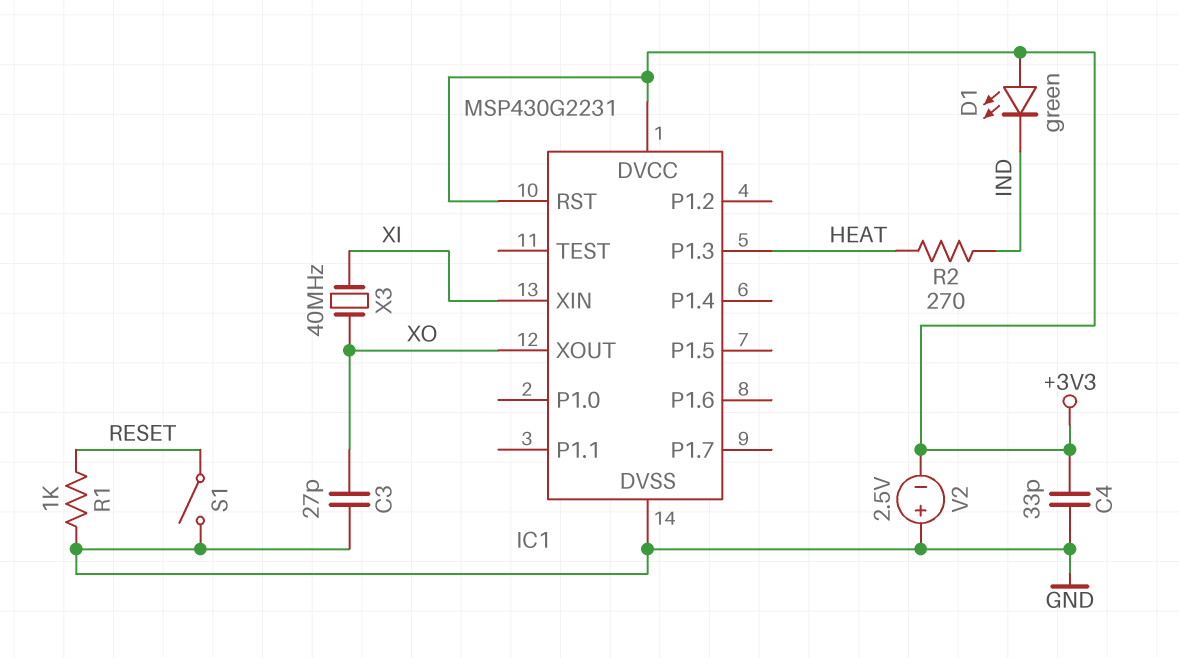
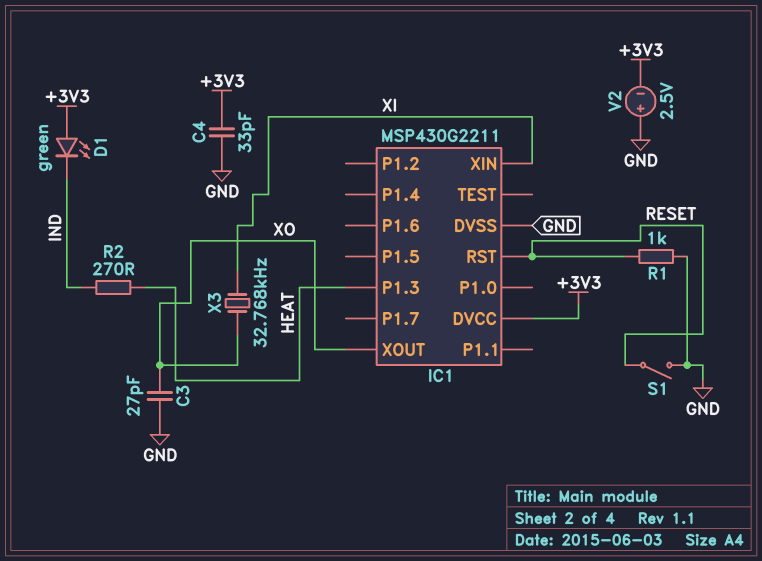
IC1: MSP430G2231 -> MSP430G2211
IC1 pin RST: +3V3 -> RESET
X3: 40MHz (XI, XO) -> 32.768kHz (XI, XO)

